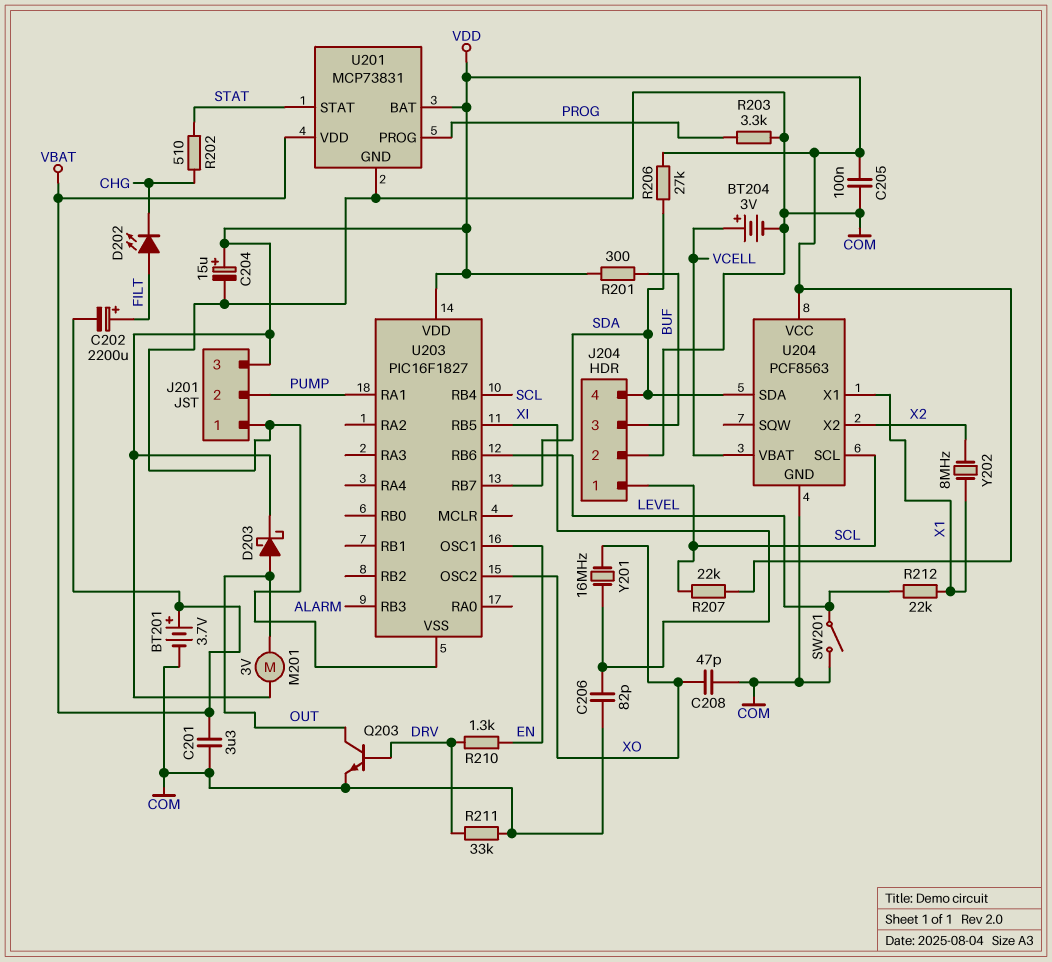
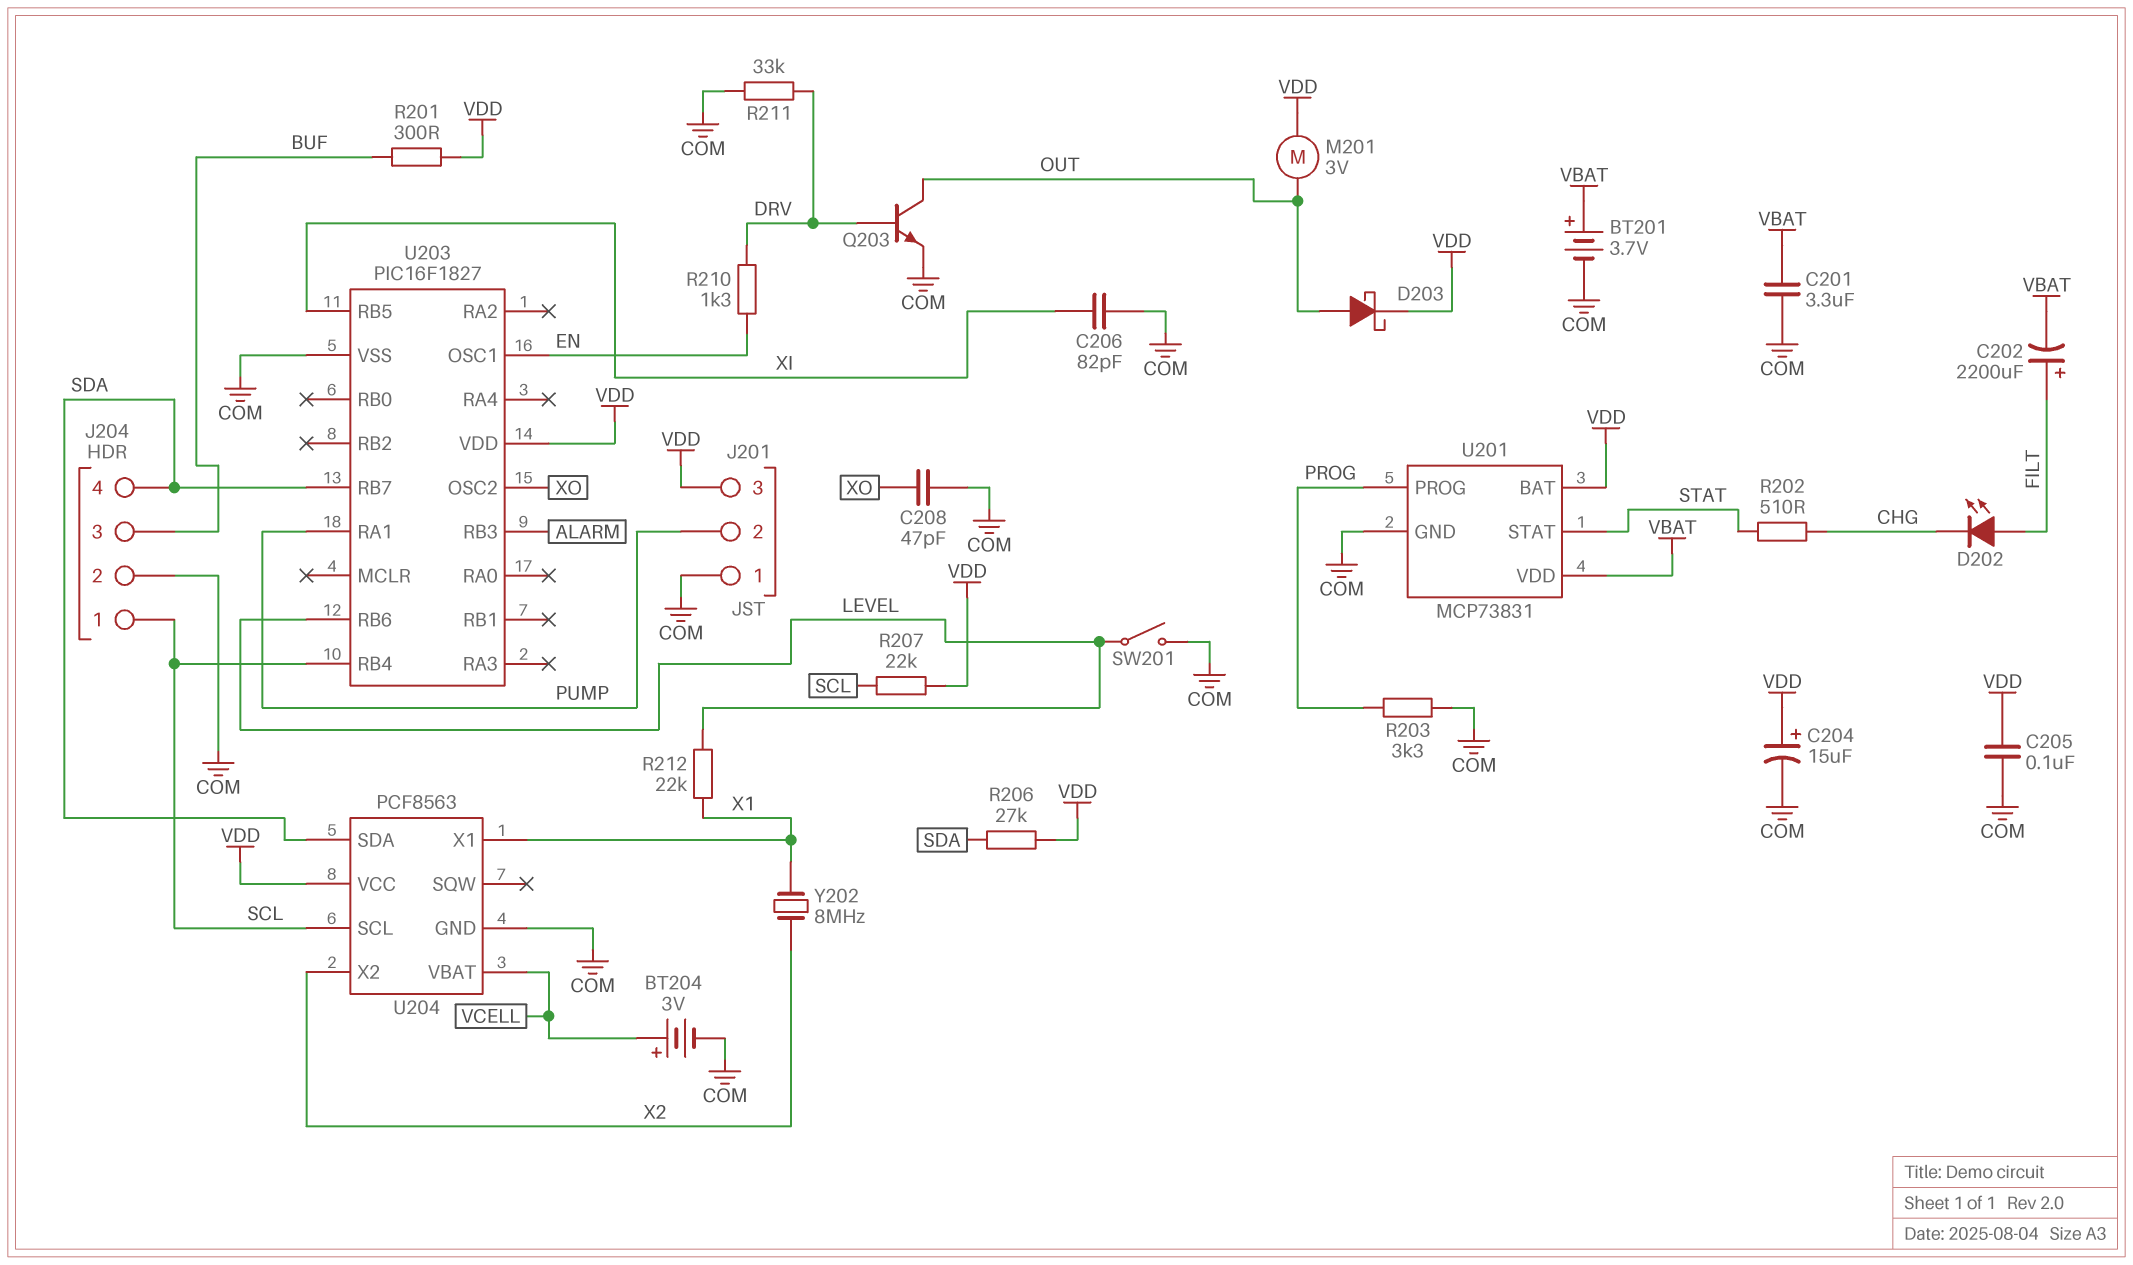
Y201: 16MHz (XI, XO) -> none

